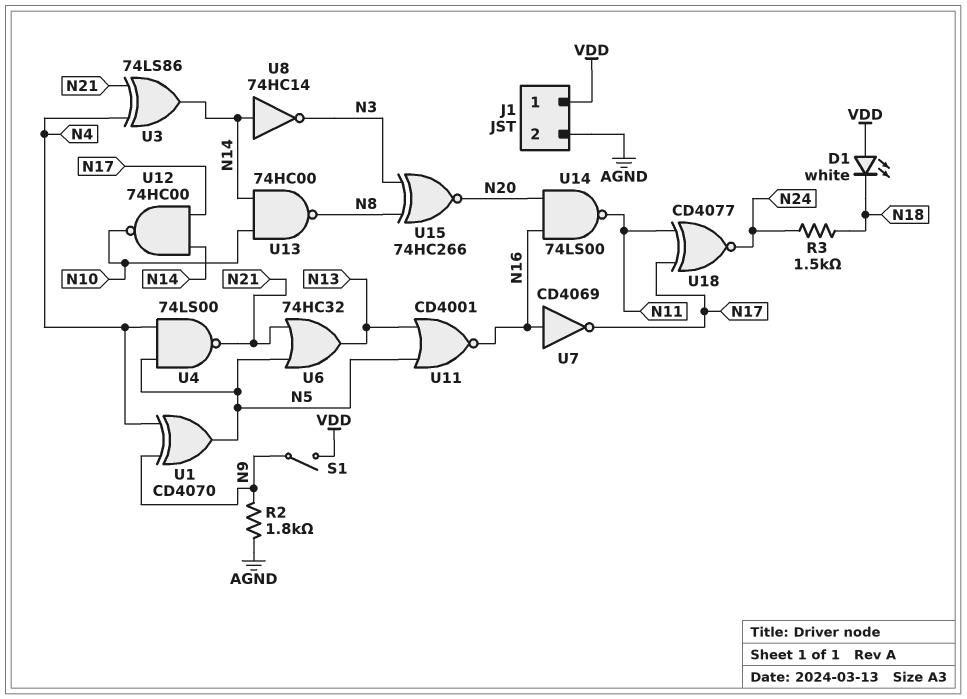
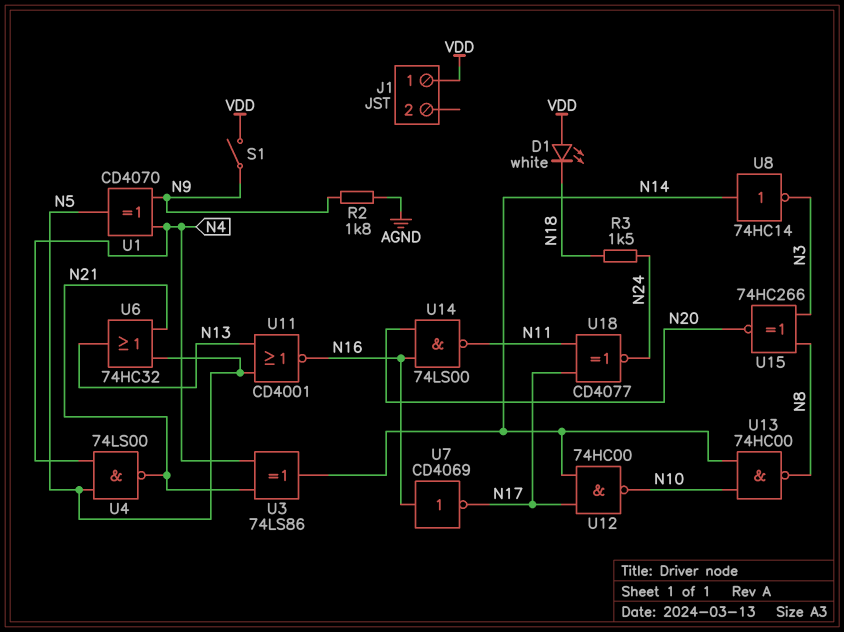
J1 pin 2: AGND -> none

